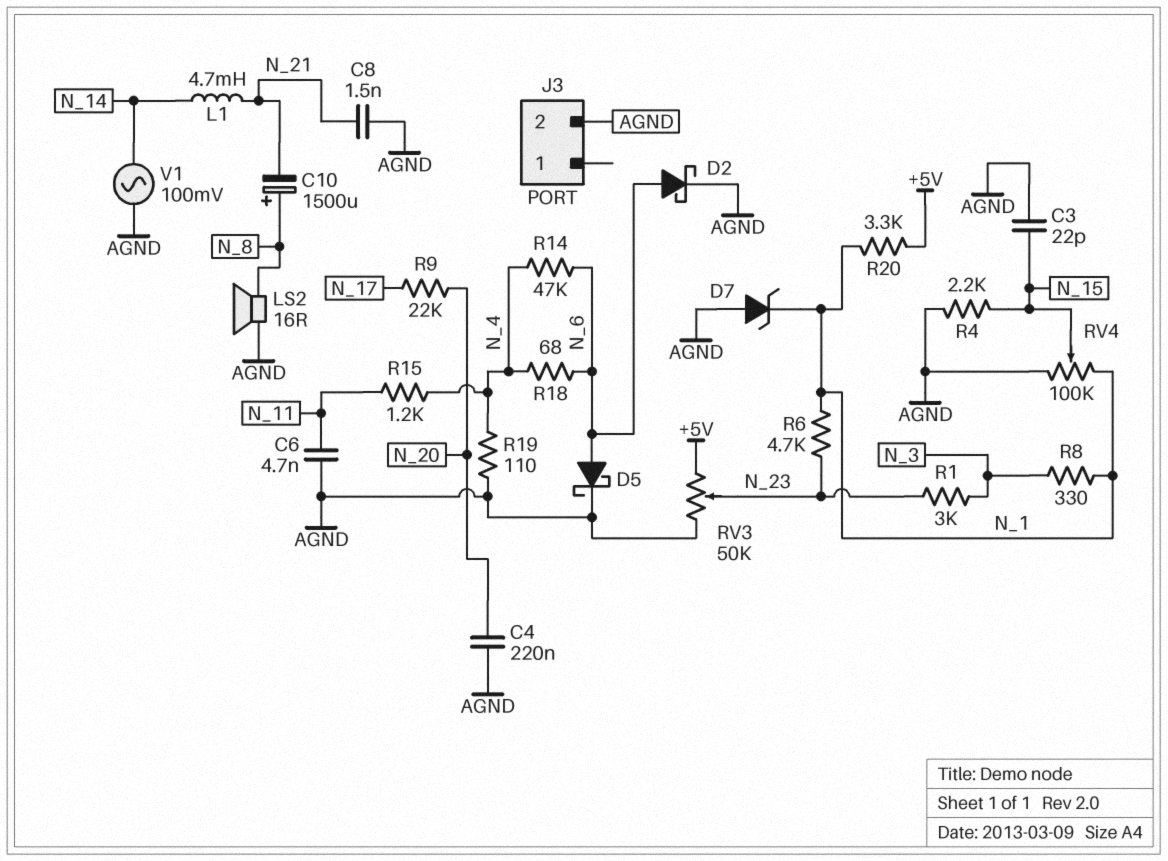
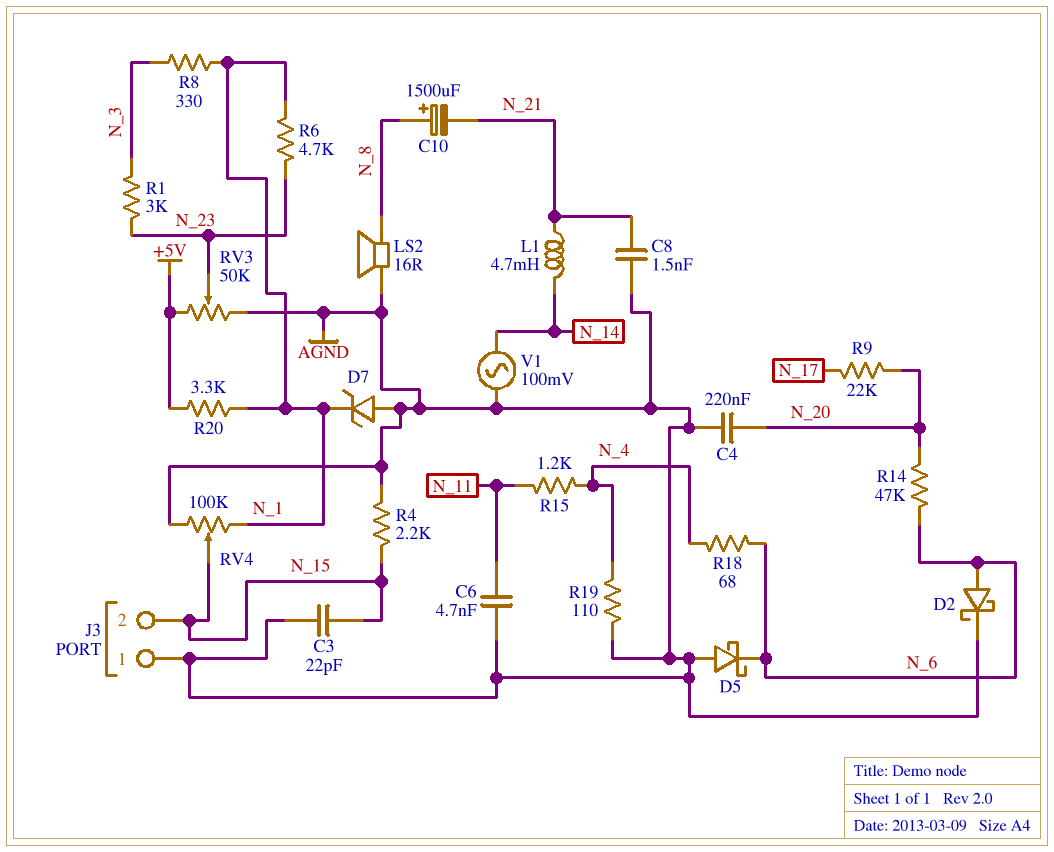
D5: schottky (A N_6, K AGND) -> schottky (A AGND, K N_6)
J3 pin 1: none -> AGND
J3 pin 2: AGND -> N_15
R14: 47k (N_4, N_6) -> 47k (N_6, N_20)

